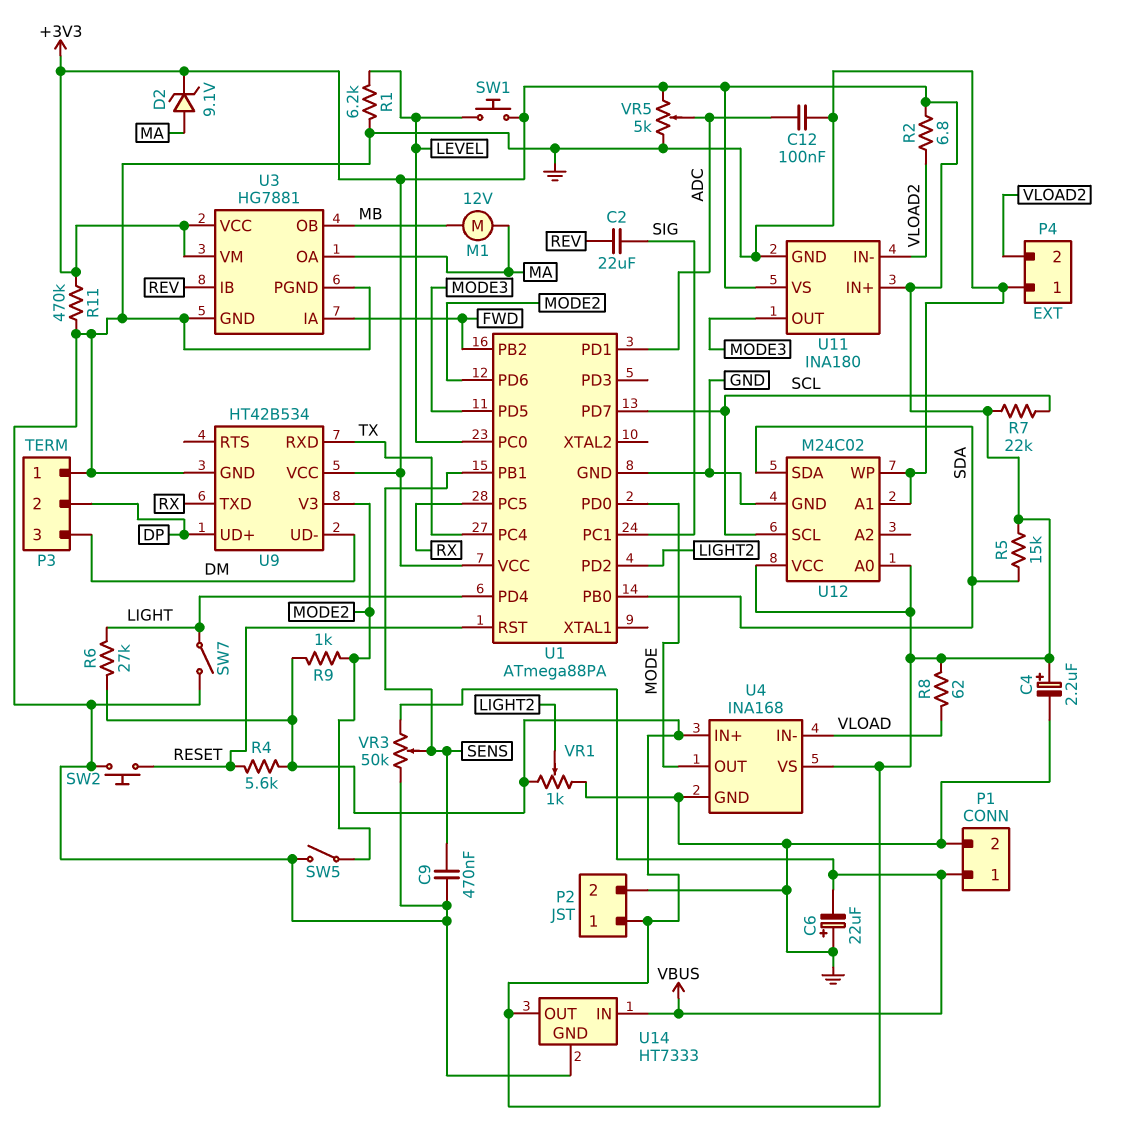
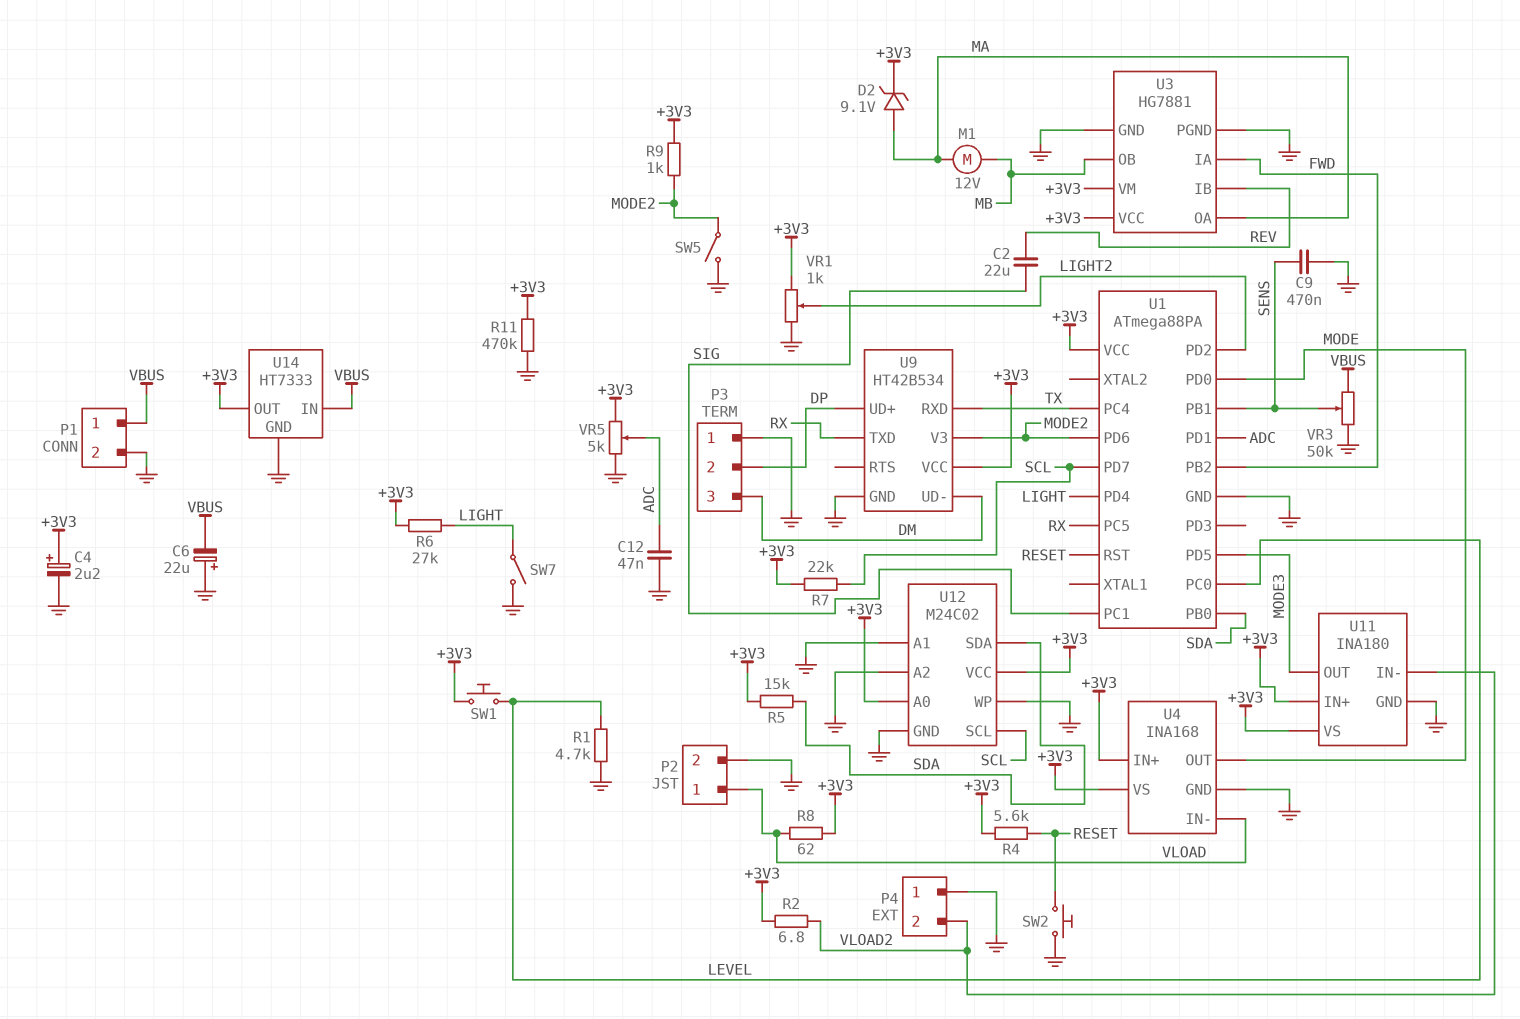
C12: 100nF (ADC, GND) -> 47nF (ADC, GND)
P2 pin 1: +3V3 -> VLOAD
R1: 6.2k (GND, LEVEL) -> 4.7k (GND, LEVEL)
U12 pin A2: none -> GND

